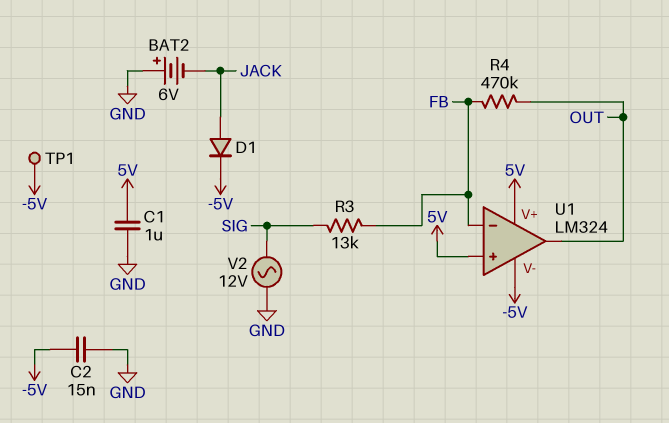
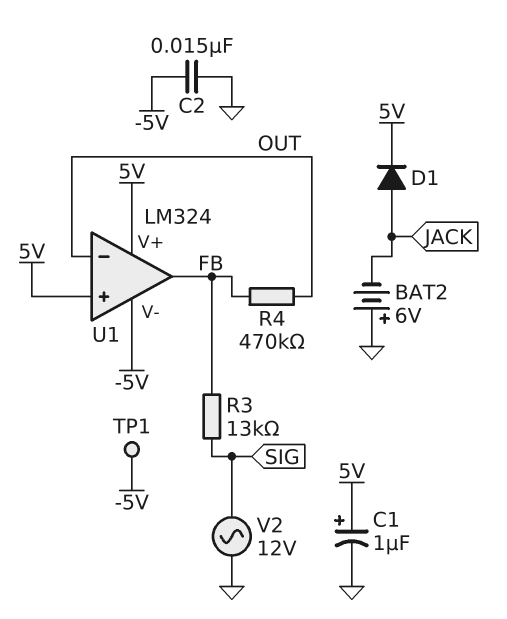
C1: 1uF (5V, GND) -> 1uF (plus 5V, minus GND)
D1: diode (A JACK, K -5V) -> diode (A JACK, K 5V)
U1 pin in-: FB -> OUT
U1 pin out: OUT -> FB

